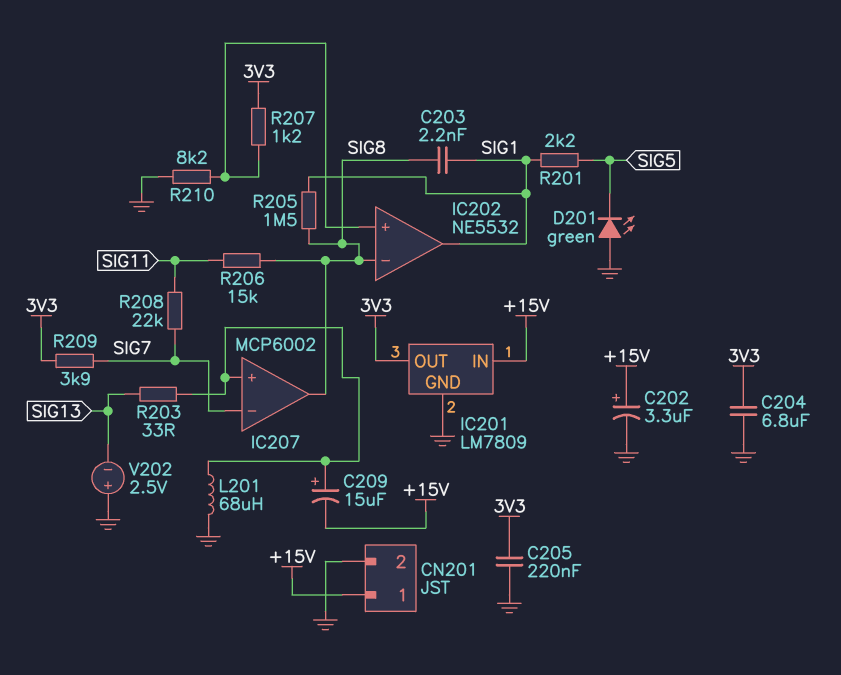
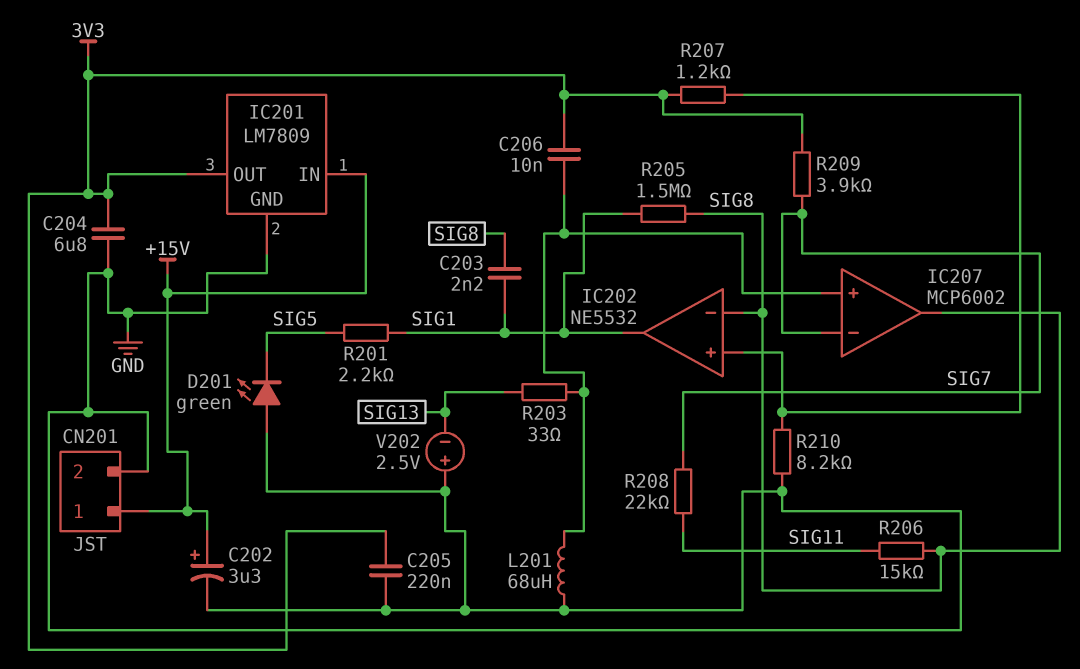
C206: none -> 10nF (3V3, IC207/in+)
C209: 15uF (plus IC207/in+, minus +15V) -> none

